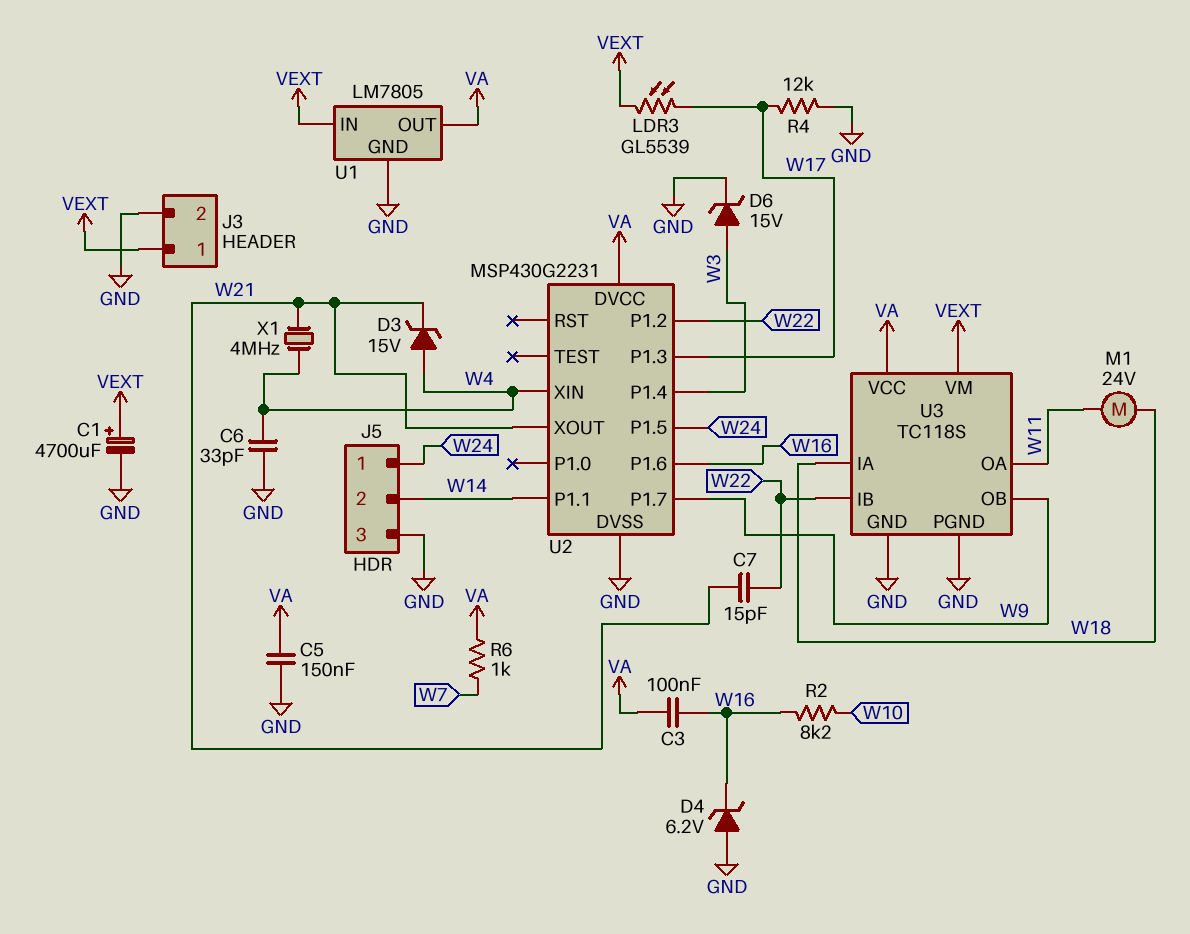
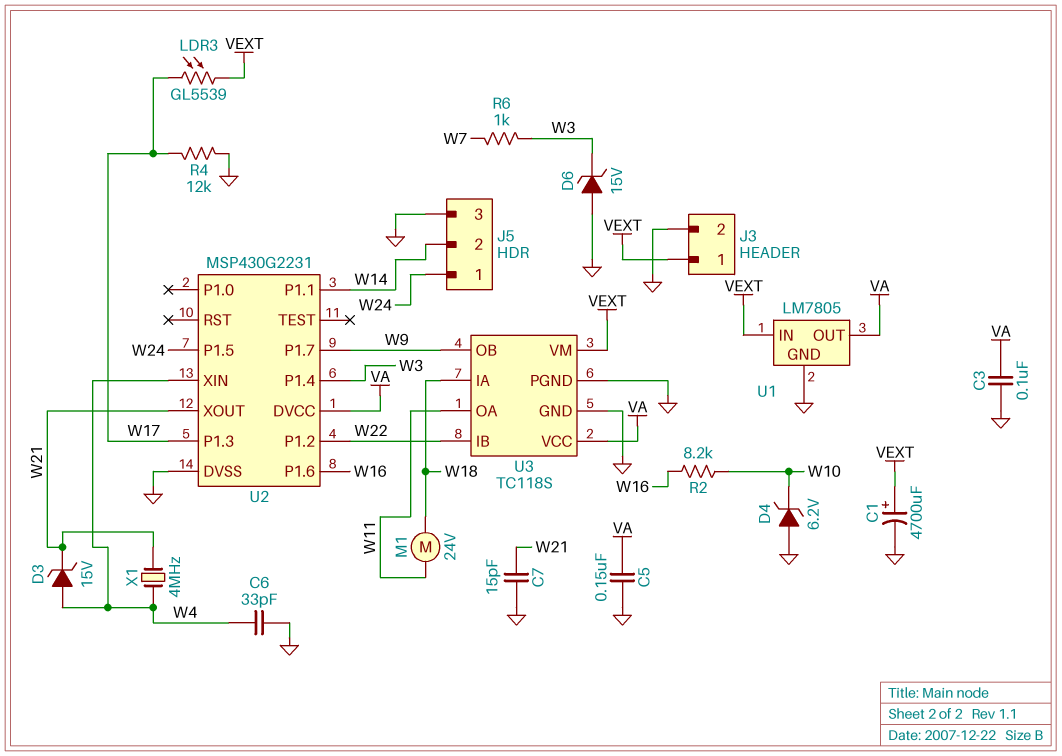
C3: 100nF (VA, W16) -> 100nF (GND, VA)
C7: 15pF (W21, W22) -> 15pF (GND, W21)
D4: zener 6.2V (A GND, K W16) -> zener 6.2V (A GND, K W10)
D6: zener 15V (A W3, K GND) -> zener 15V (A GND, K W3)
R6: 1k (VA, W7) -> 1k (W3, W7)

